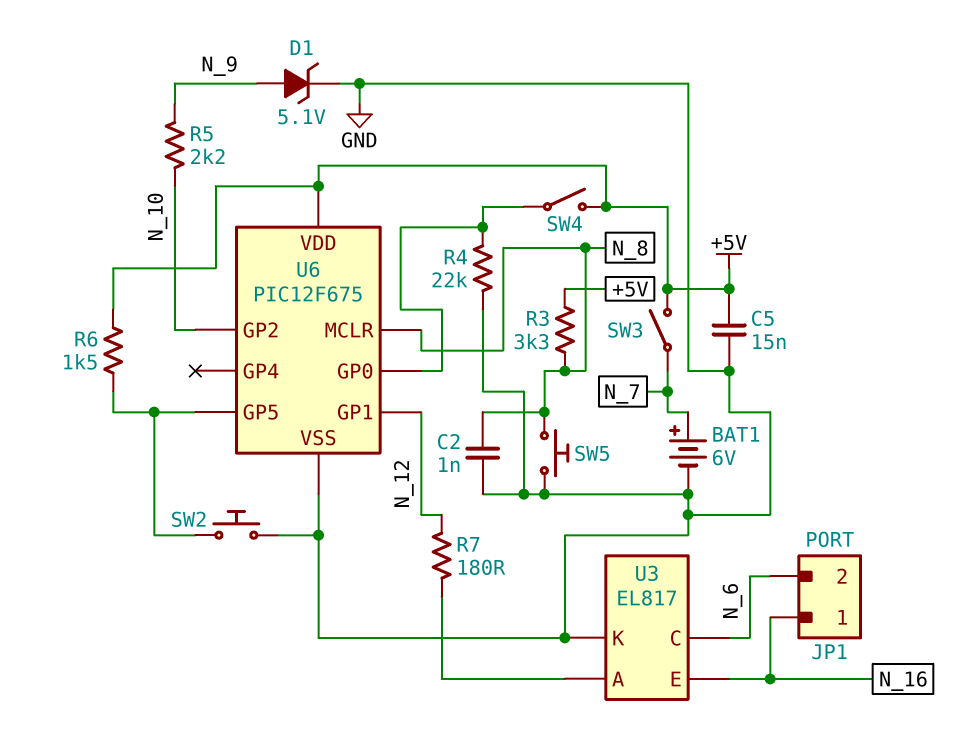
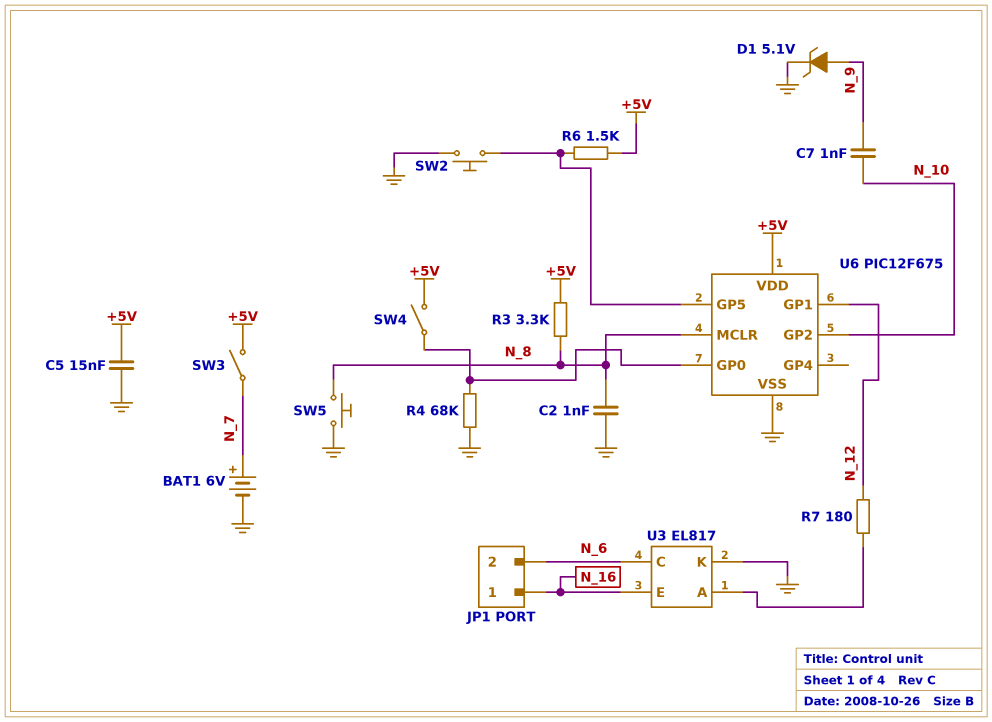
C7: none -> 1nF (N_9, N_10)
R4: 22k (GND, U6/GP0) -> 68k (GND, U6/GP0)
R5: 2.2k (N_9, N_10) -> none

